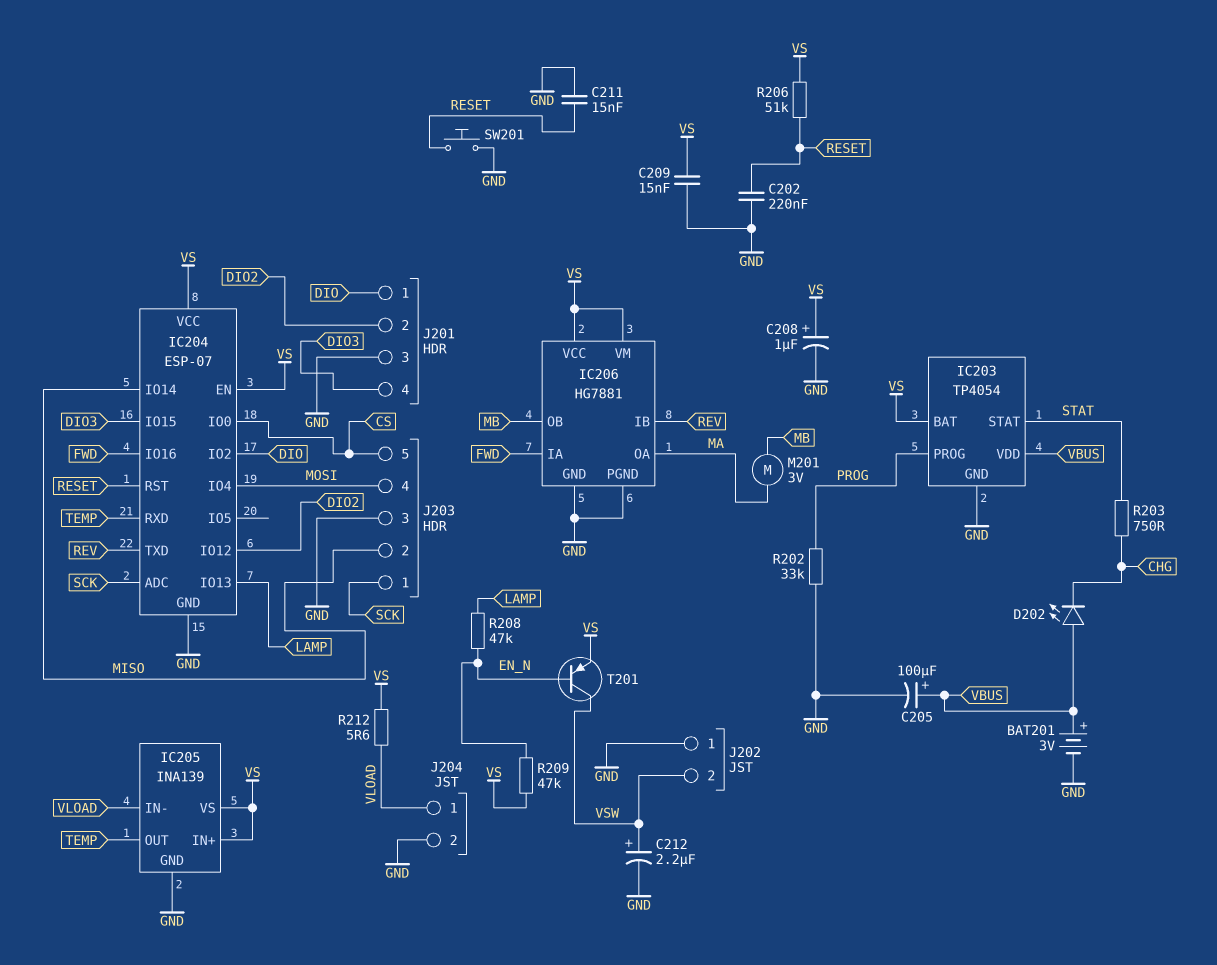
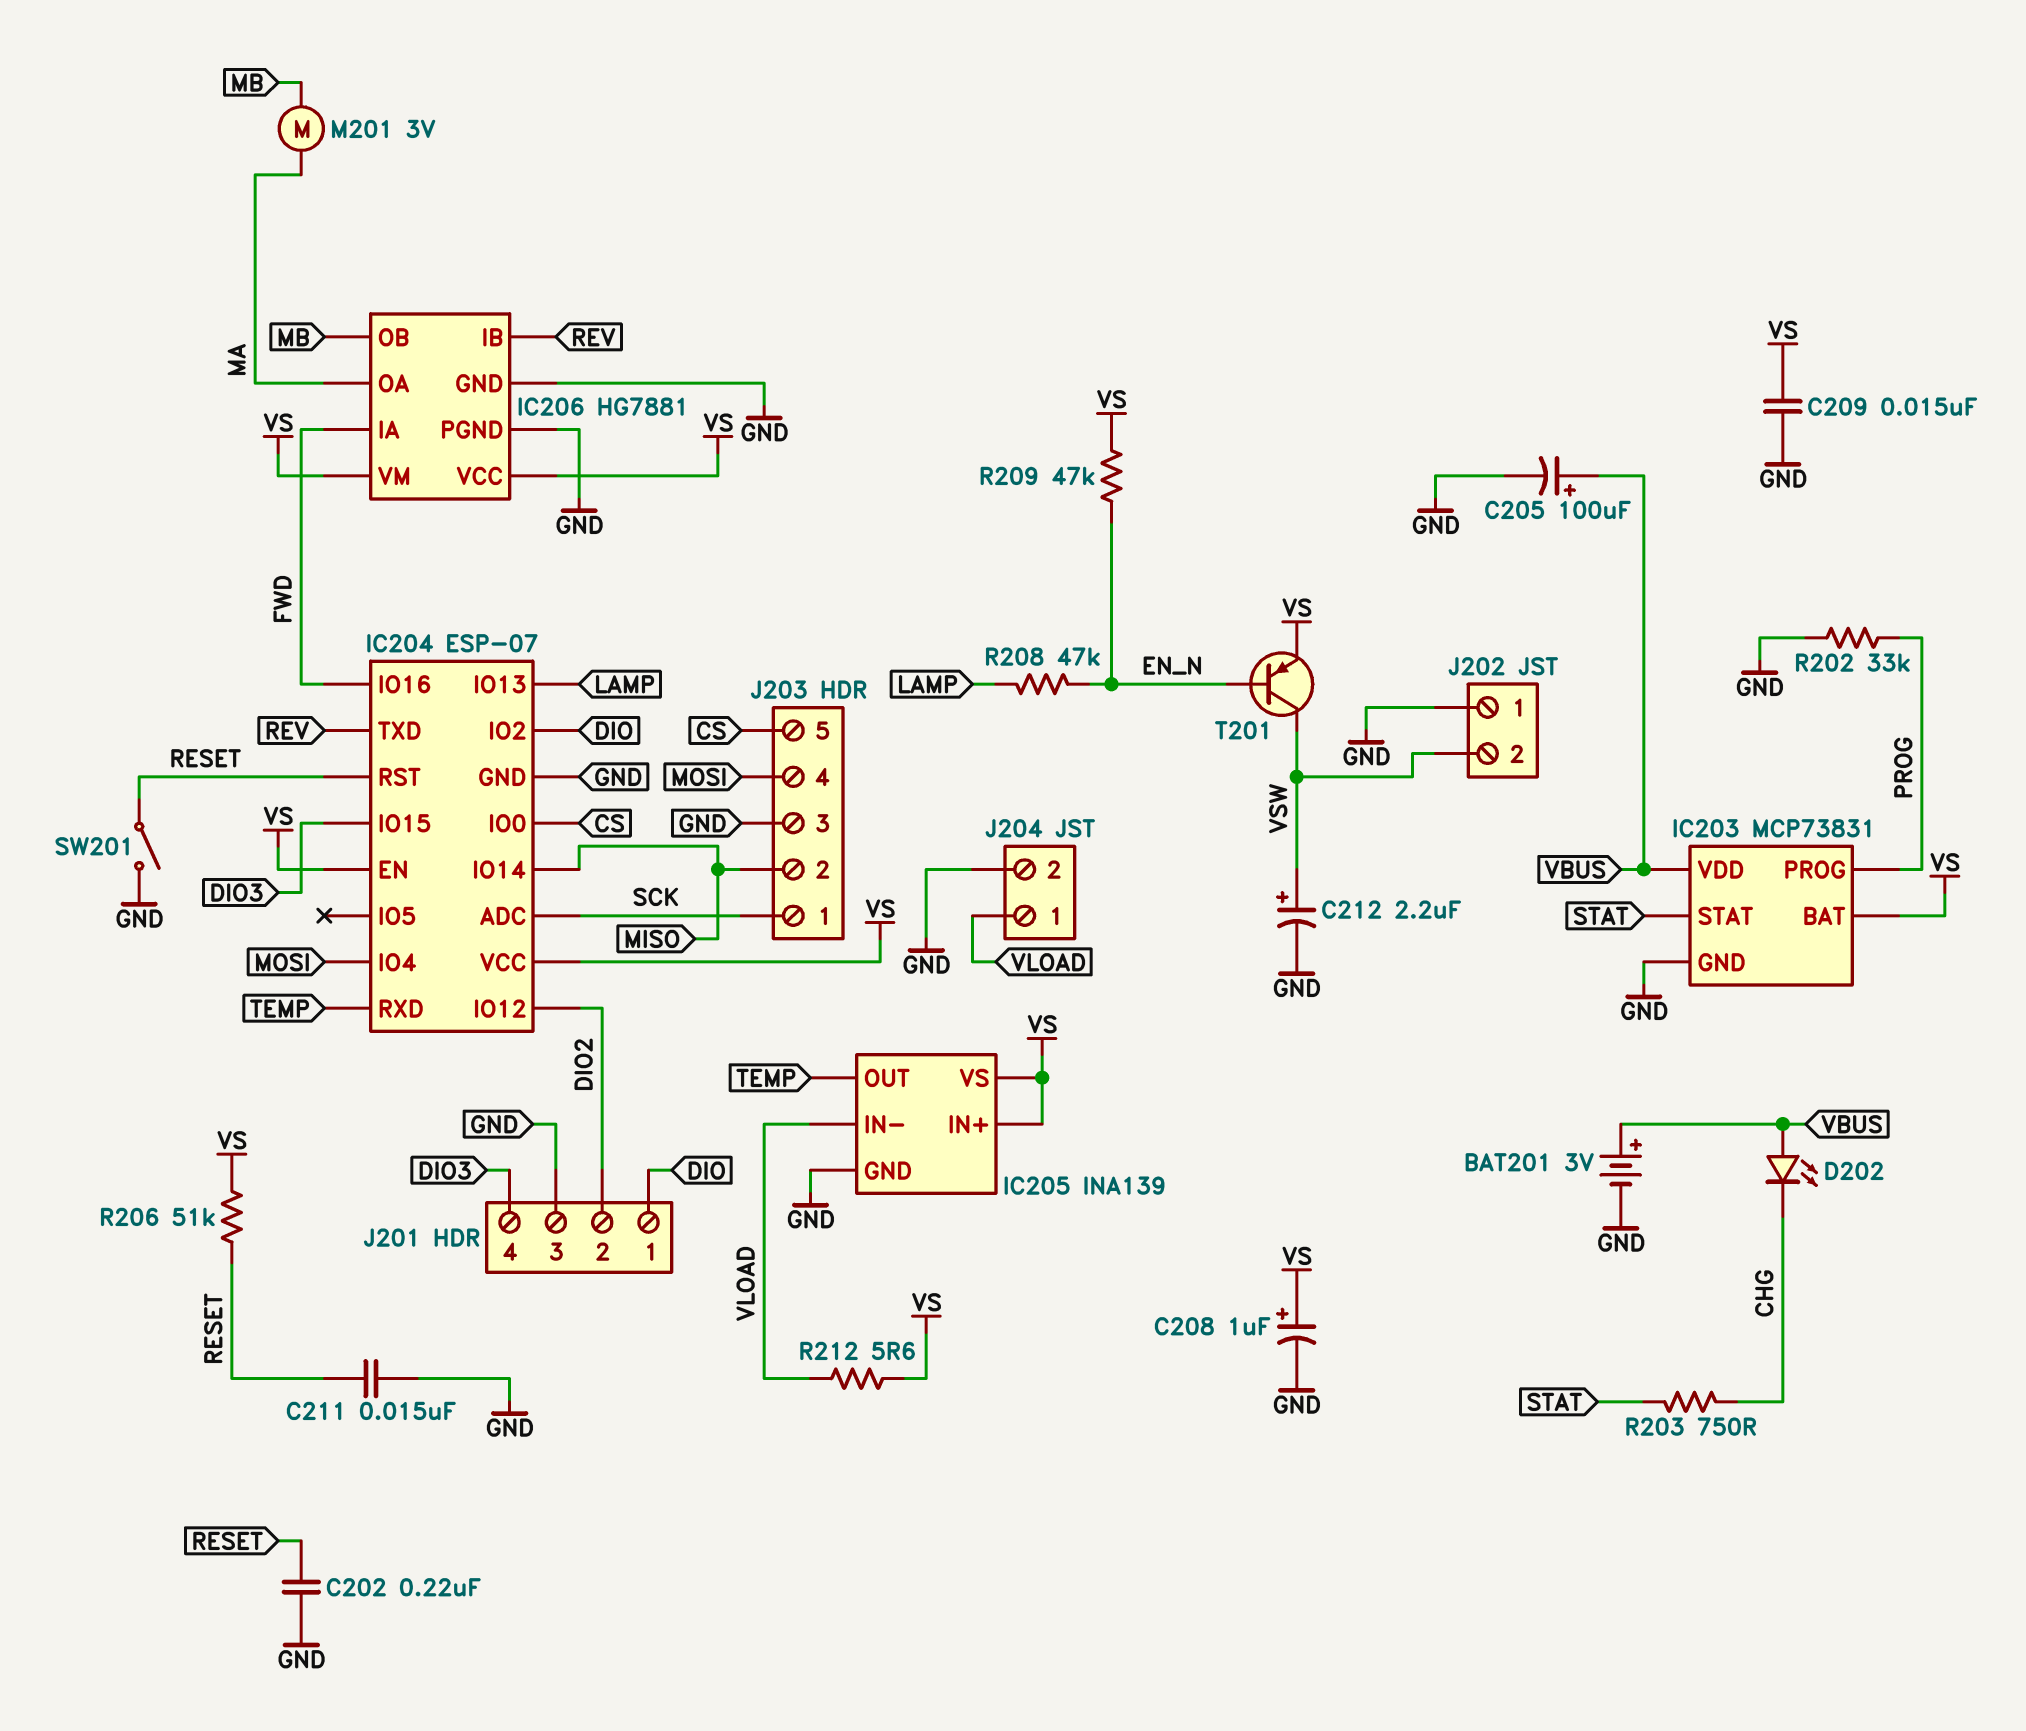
IC203: TP4054 -> MCP73831
SW201: button (GND, RESET) -> switch (GND, RESET)

